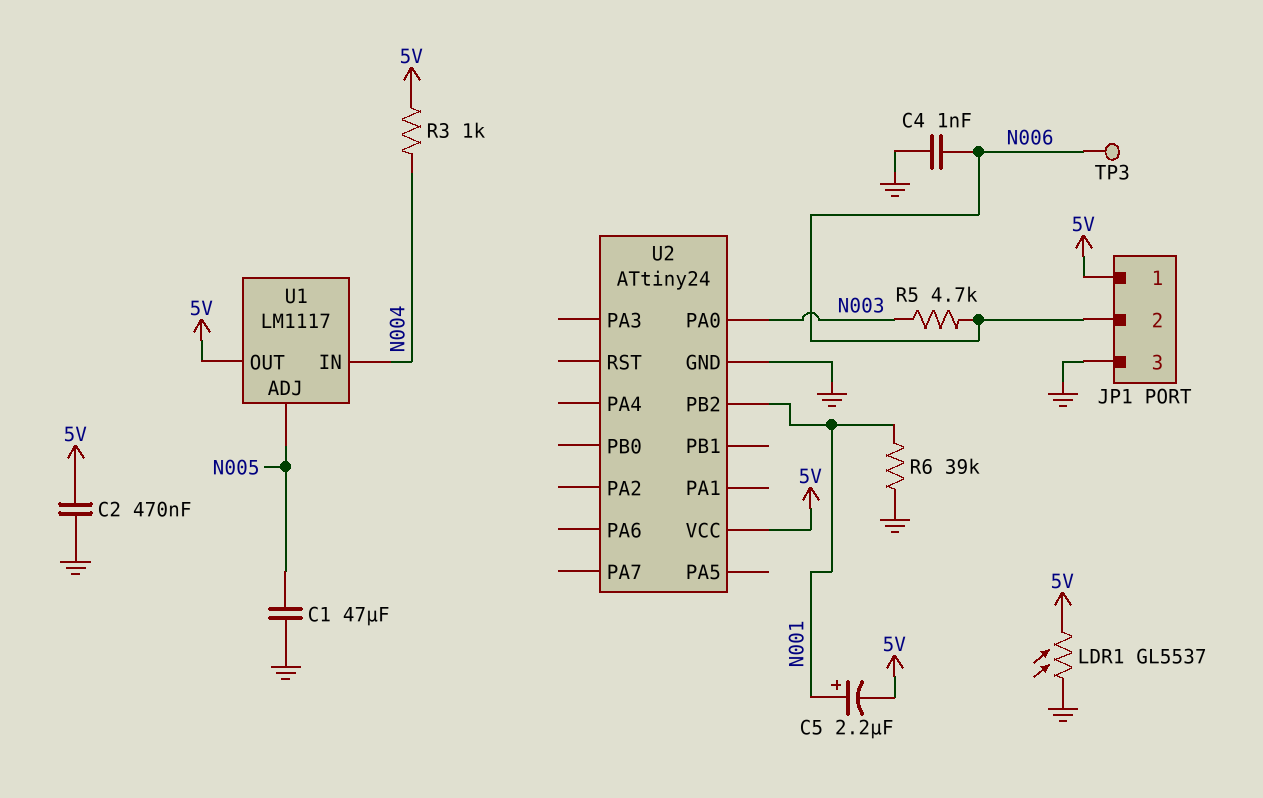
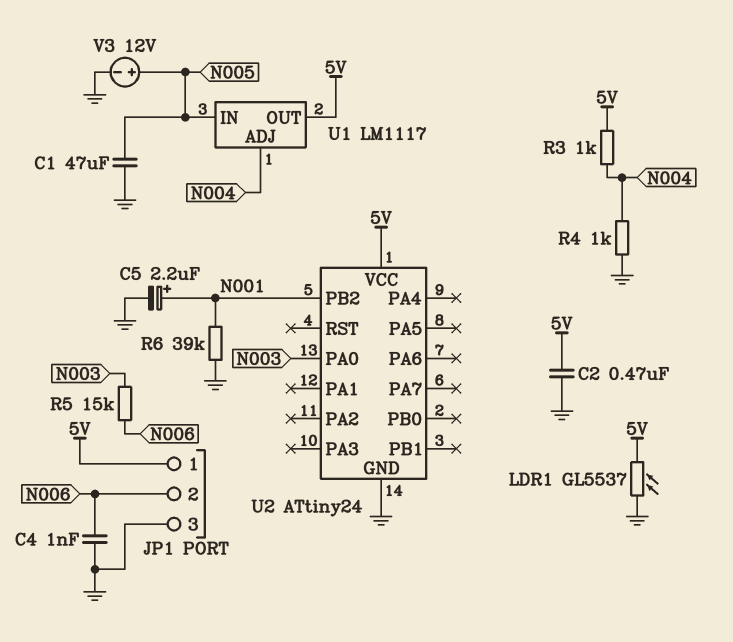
C5: 2.2uF (plus N001, minus 5V) -> 2.2uF (plus N001, minus GND)
R4: none -> 1k (GND, N004)
R5: 4.7k (N003, N006) -> 15k (N003, N006)
TP3: test point (N006) -> none
U1 pin ADJ: N005 -> N004
U1 pin IN: N004 -> N005
V3: none -> 12V (plus N005, minus GND)

